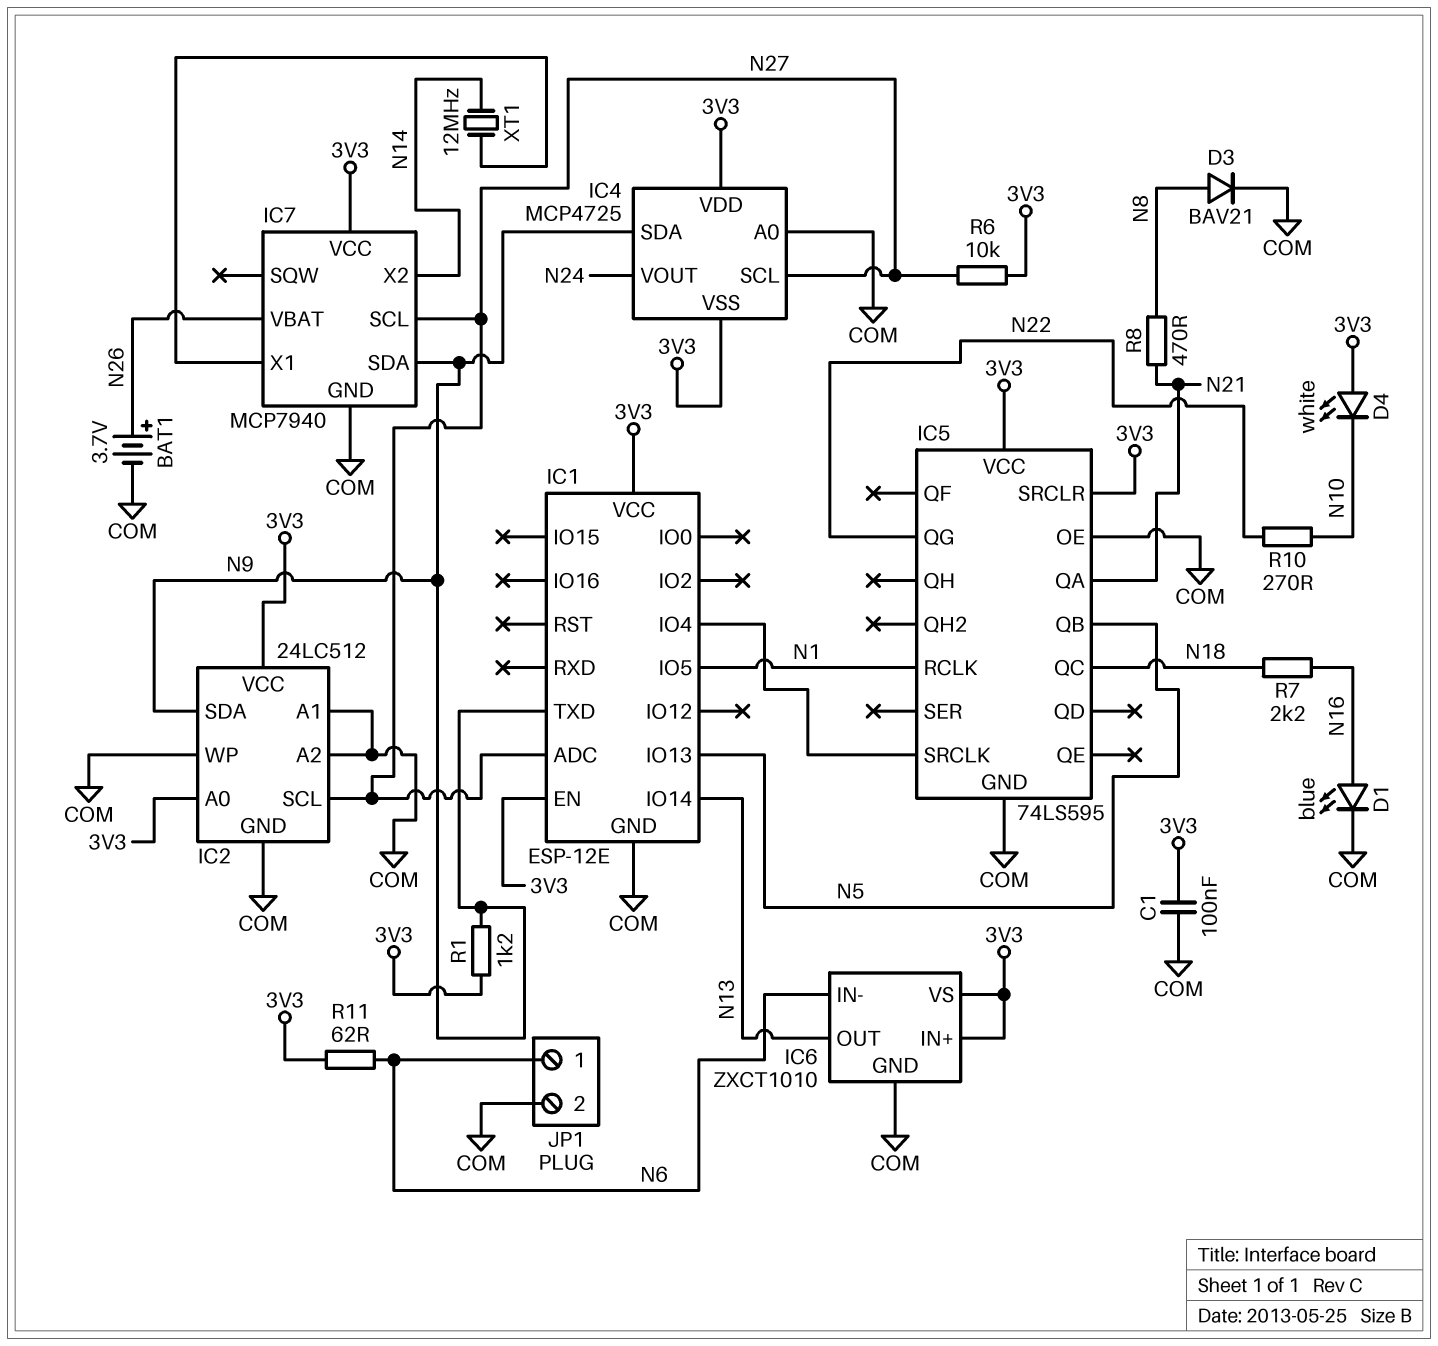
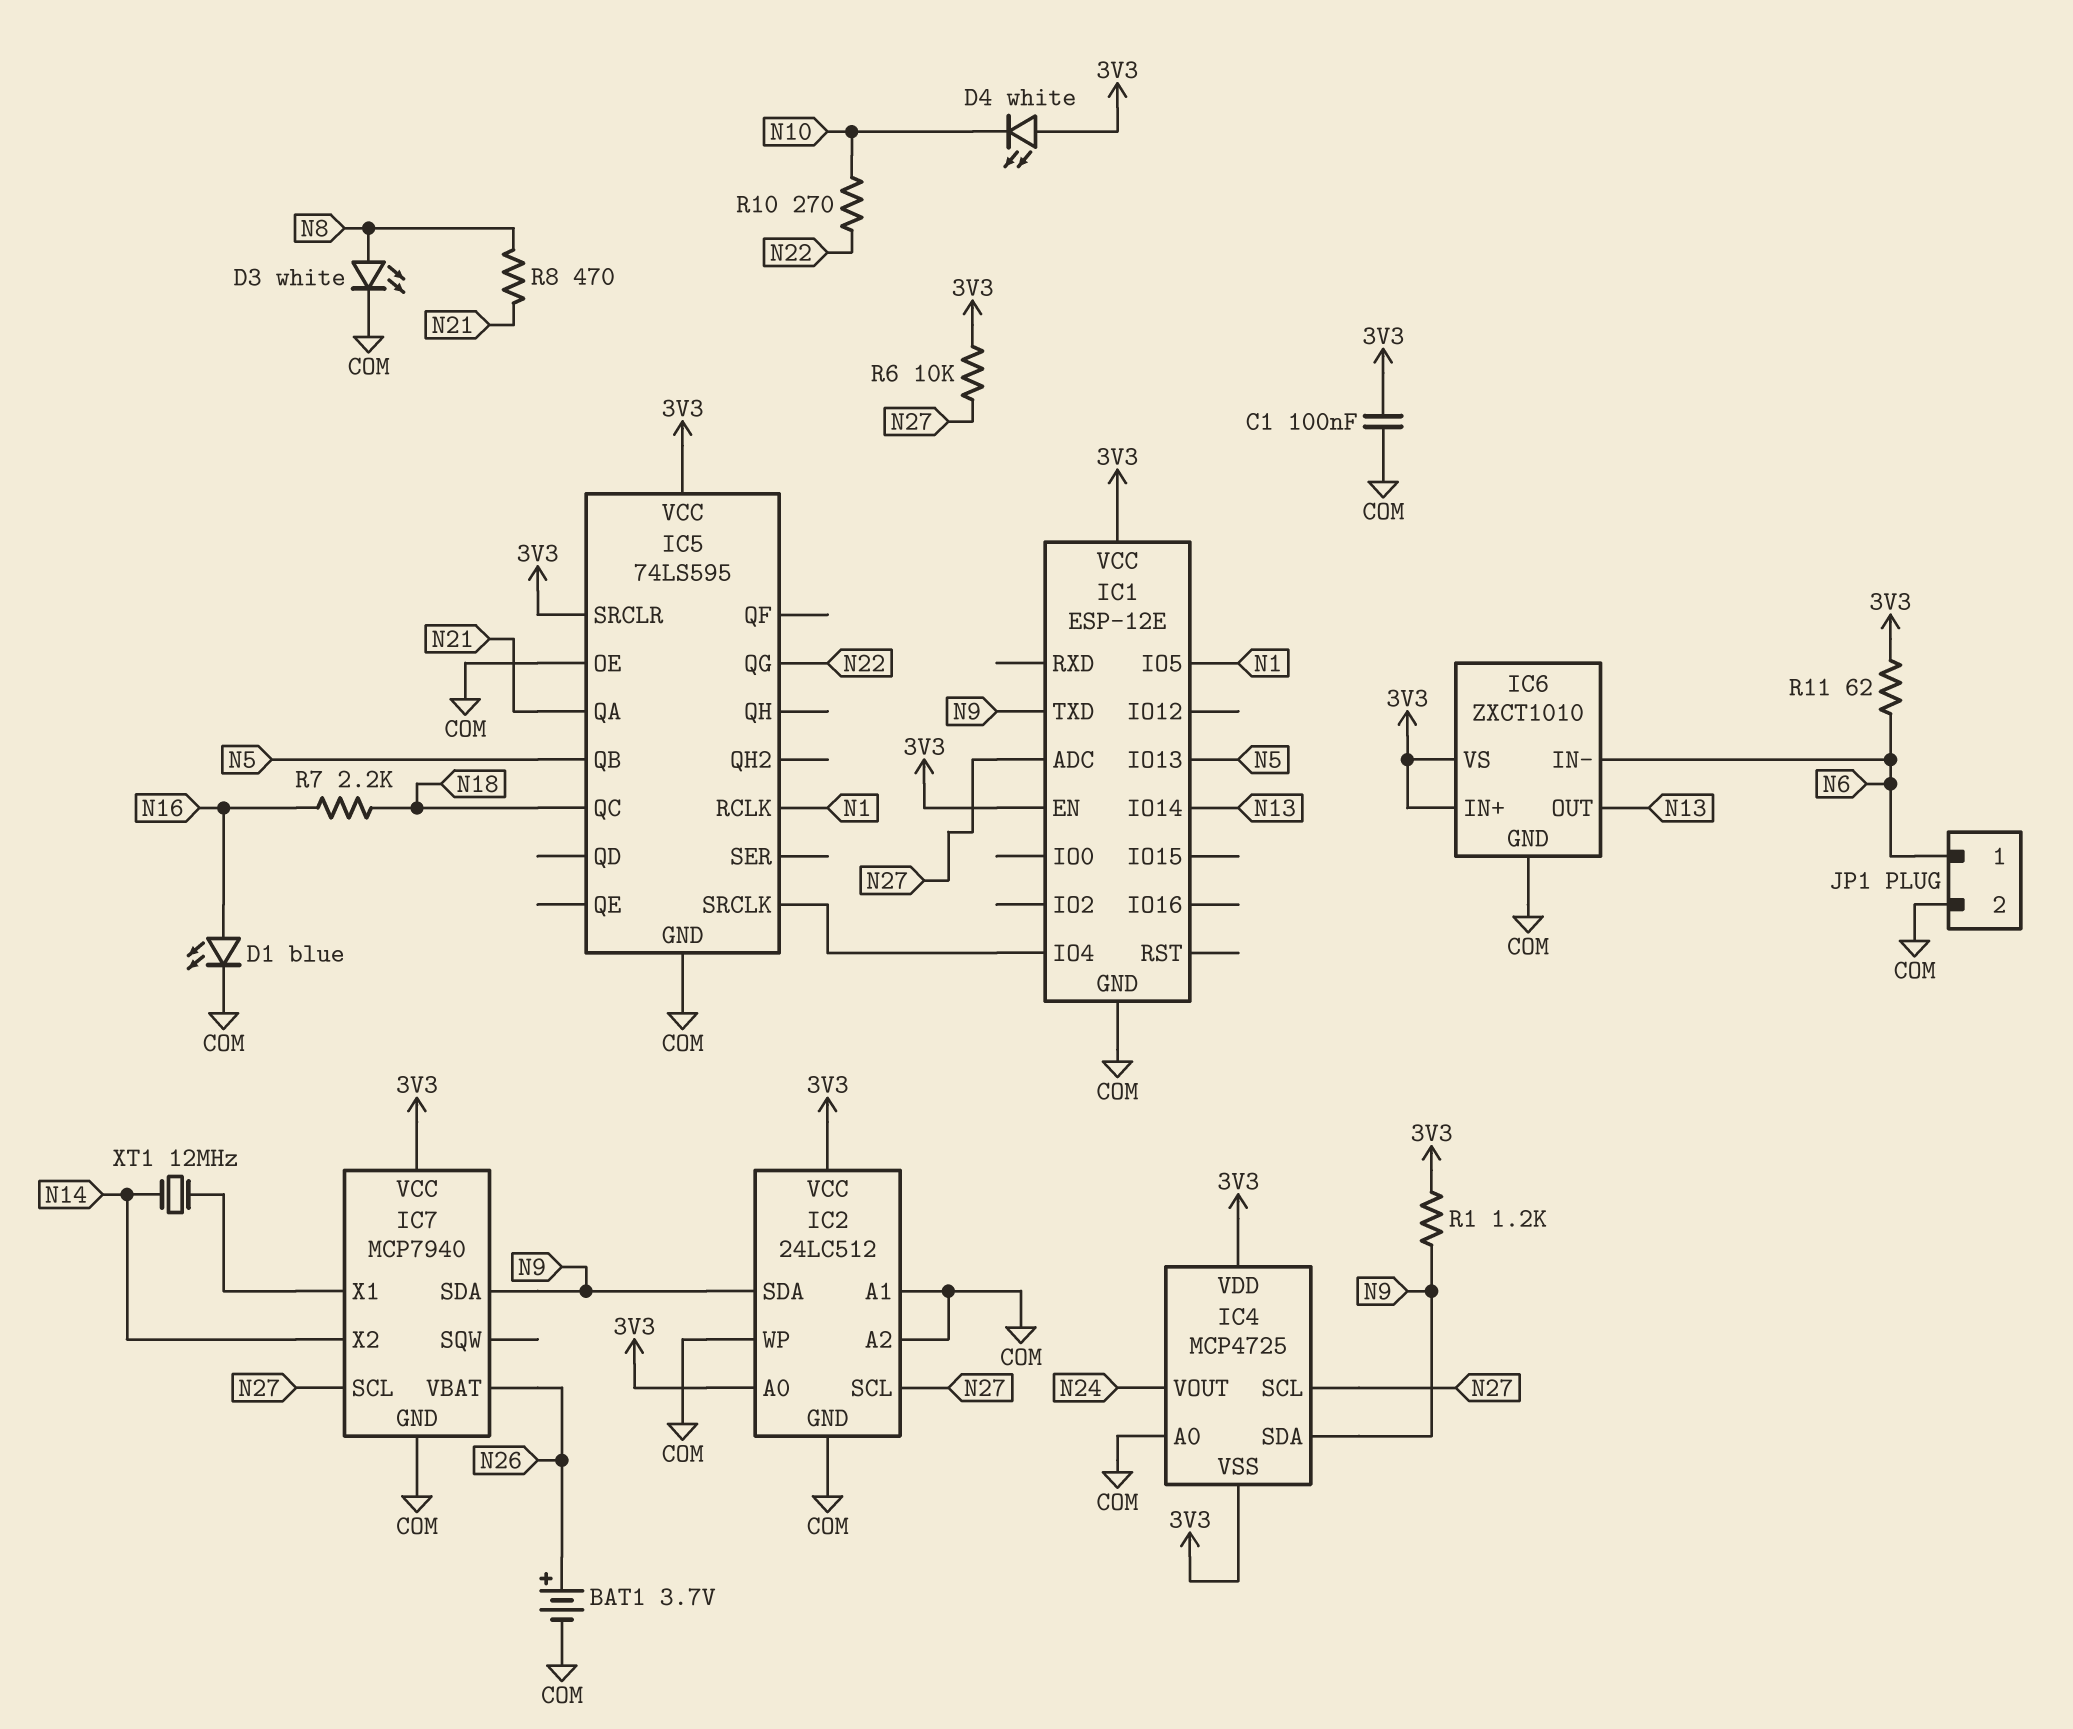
D3: diode BAV21 (A N8, K COM) -> LED white (A N8, K COM)

